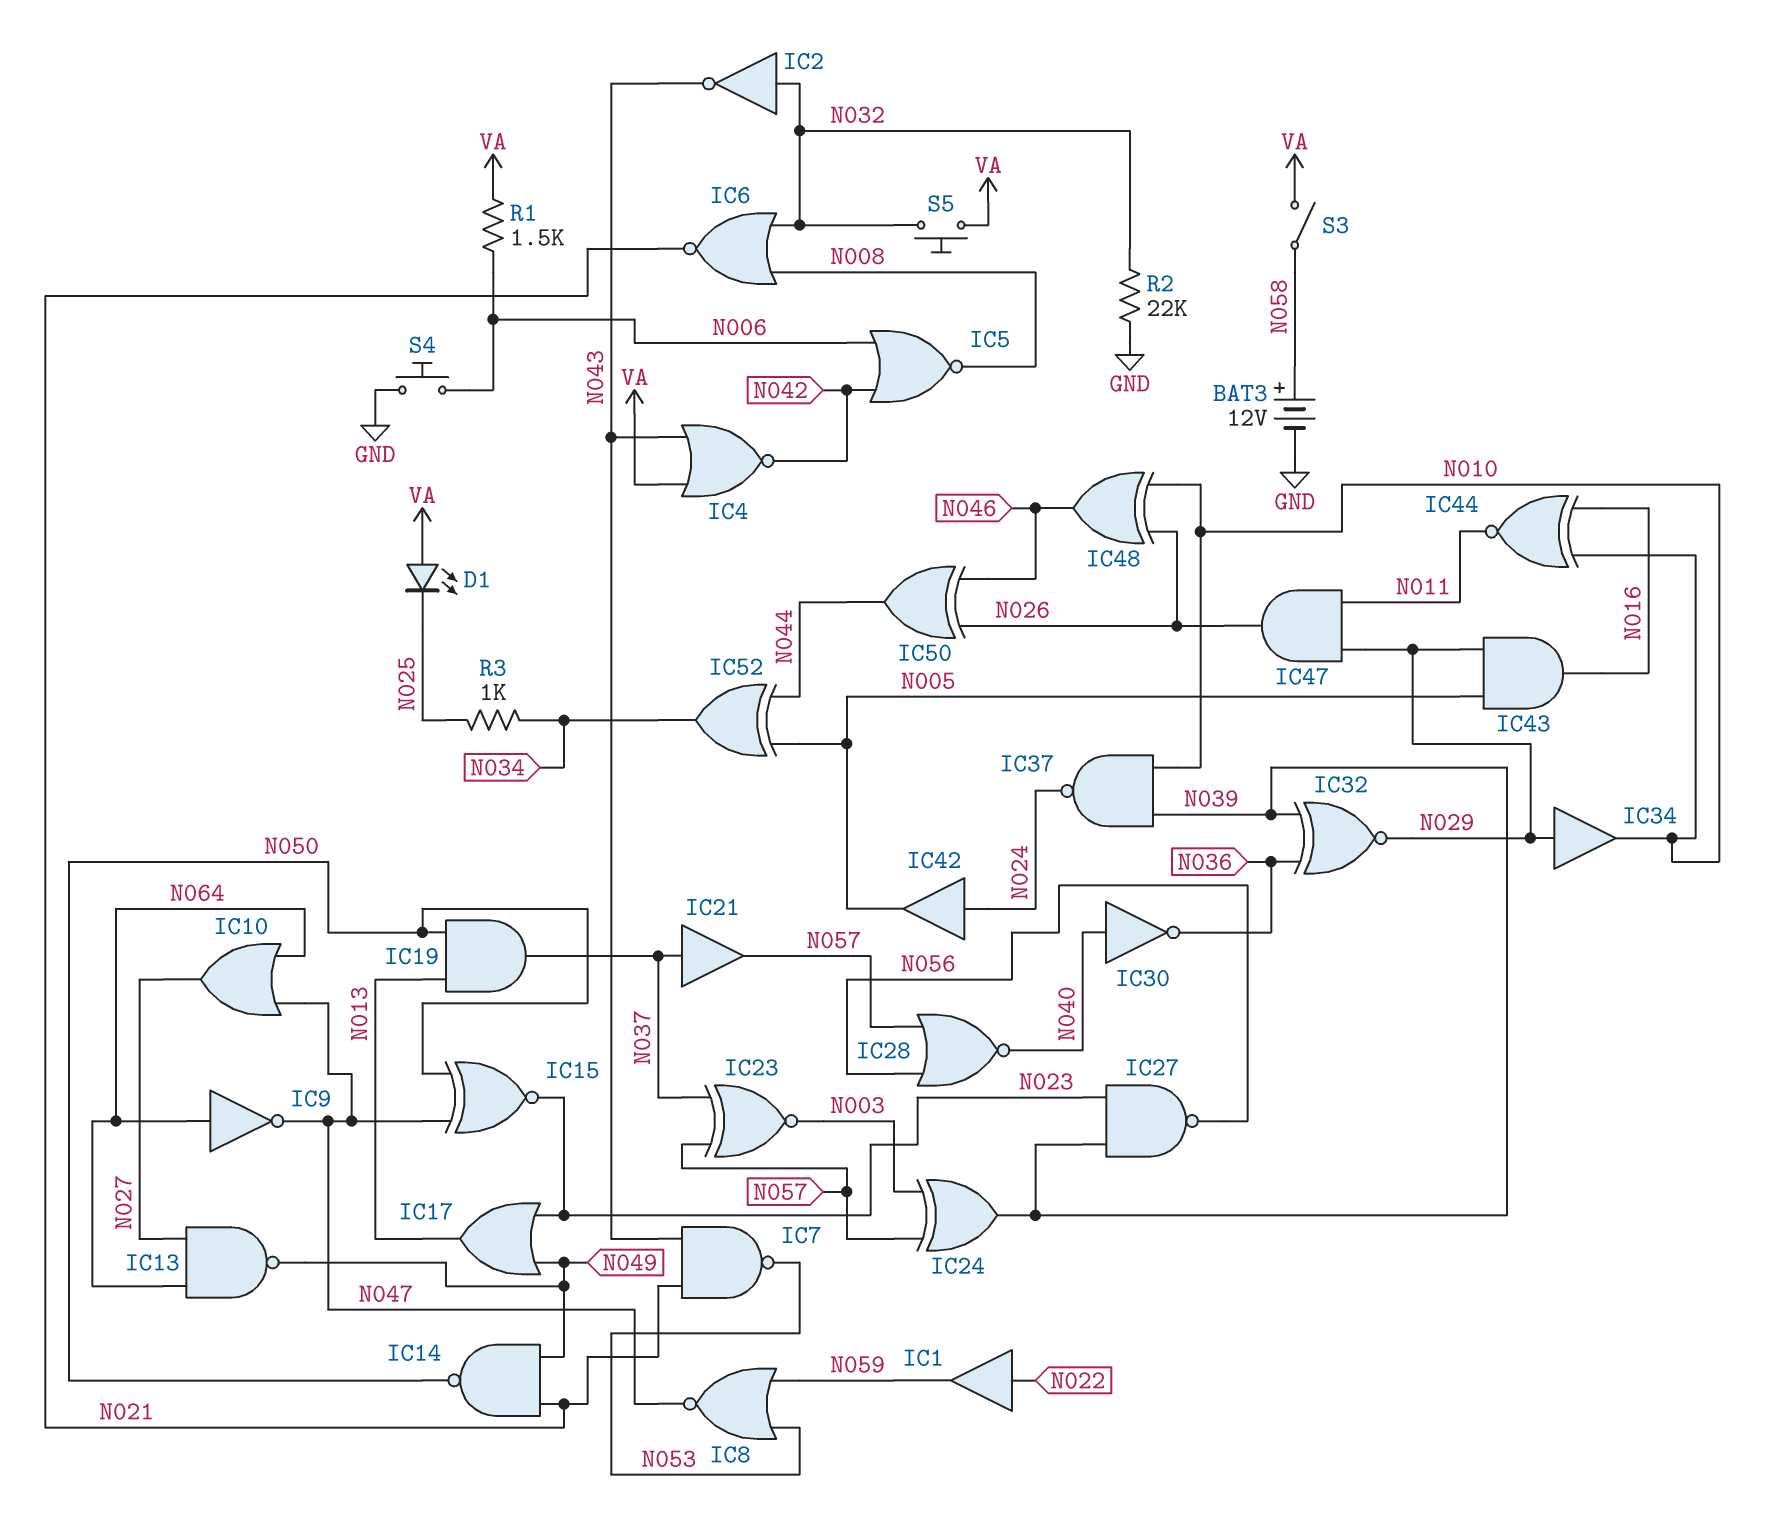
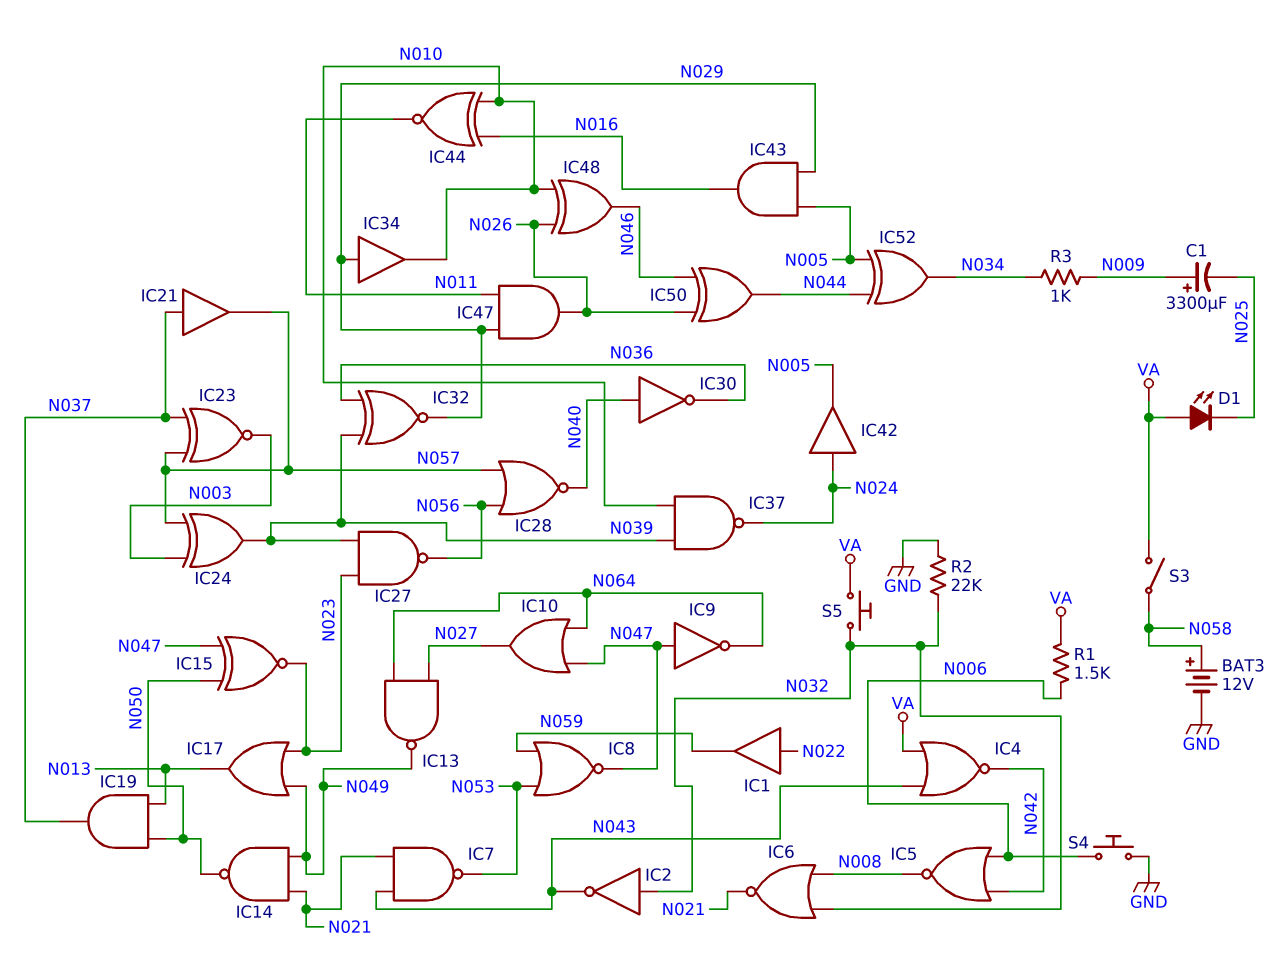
C1: none -> 3300uF (plus N009, minus N025)
IC9: NOT (in N064, out N047) -> NOT (in N047, out N064)
R3: 1k (N025, N034) -> 1k (N009, N034)

